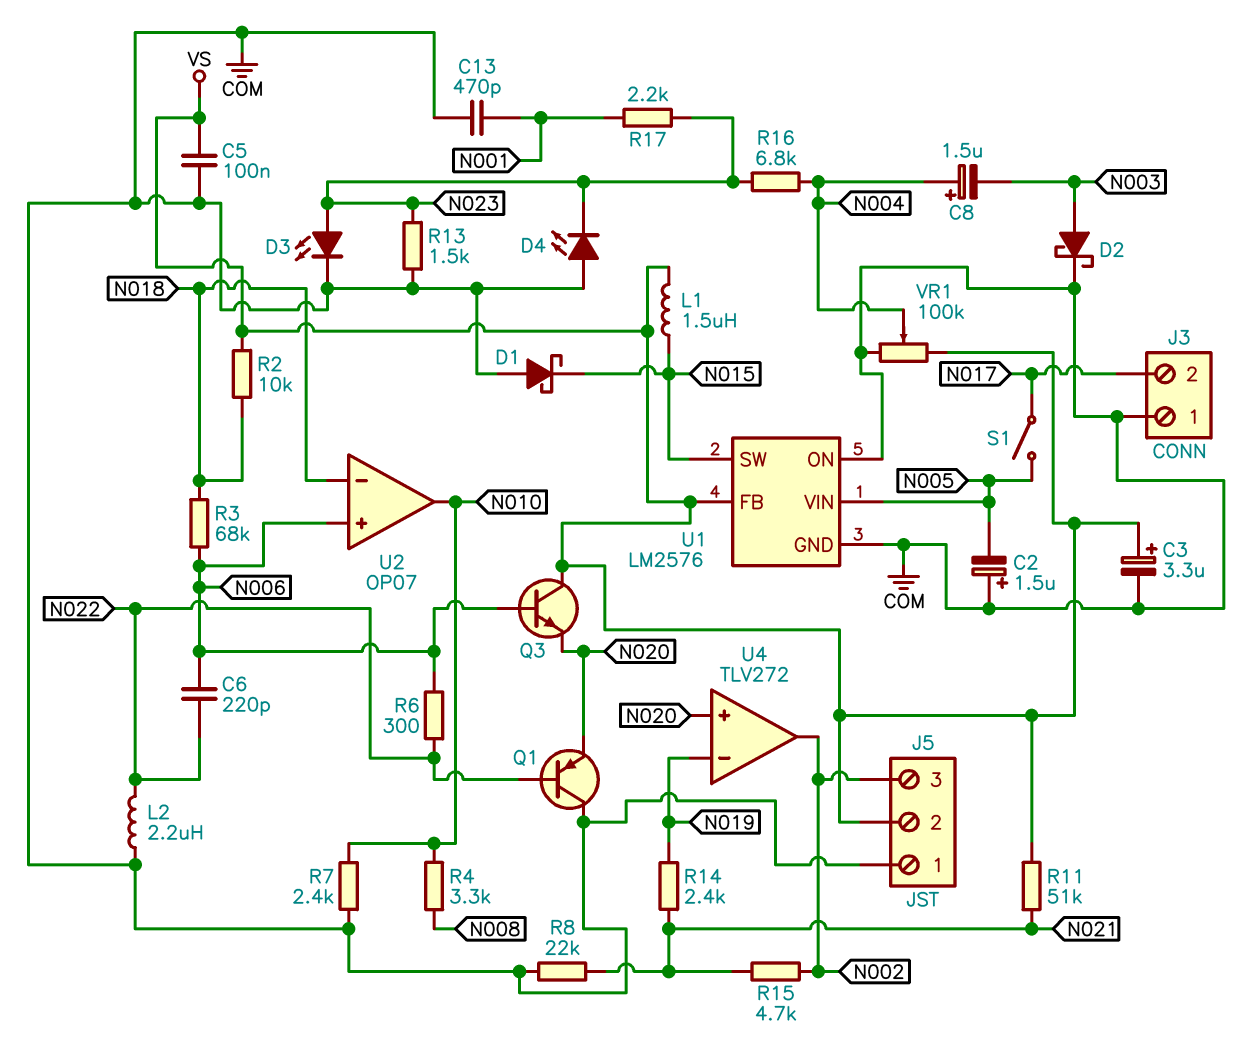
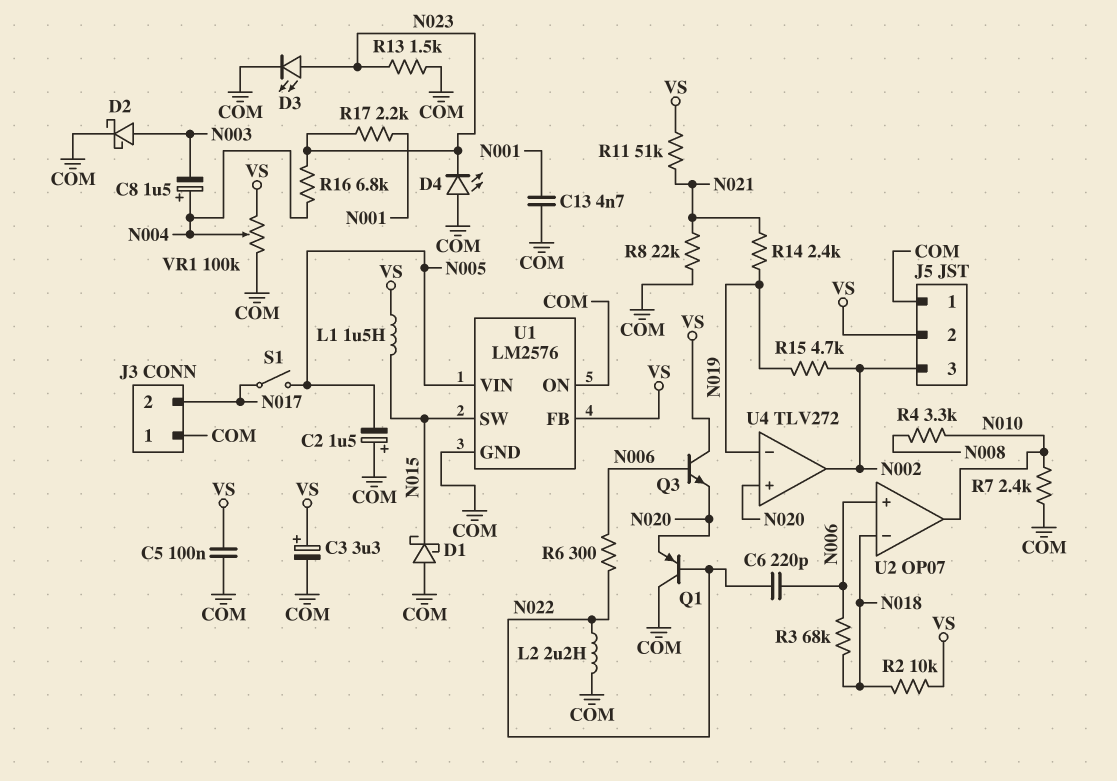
C13: 470pF (COM, N001) -> 4.7nF (COM, N001)
R15: 4.7k (N002, N021) -> 4.7k (N002, N019)

